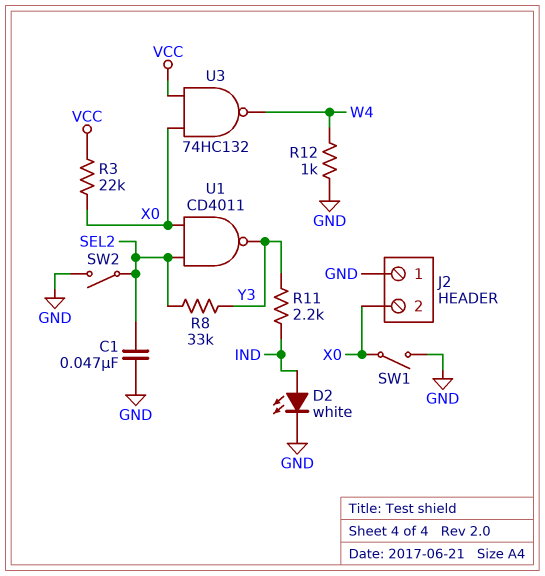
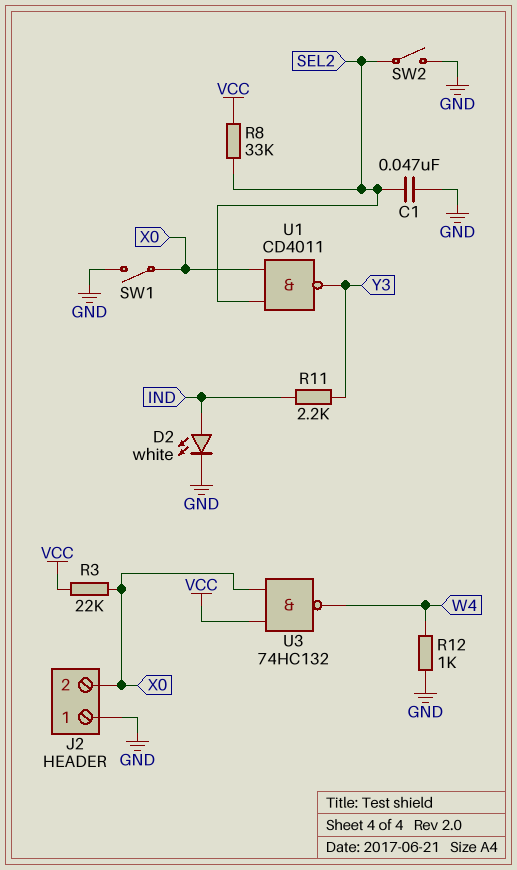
R8: 33k (SEL2, Y3) -> 33k (SEL2, VCC)

